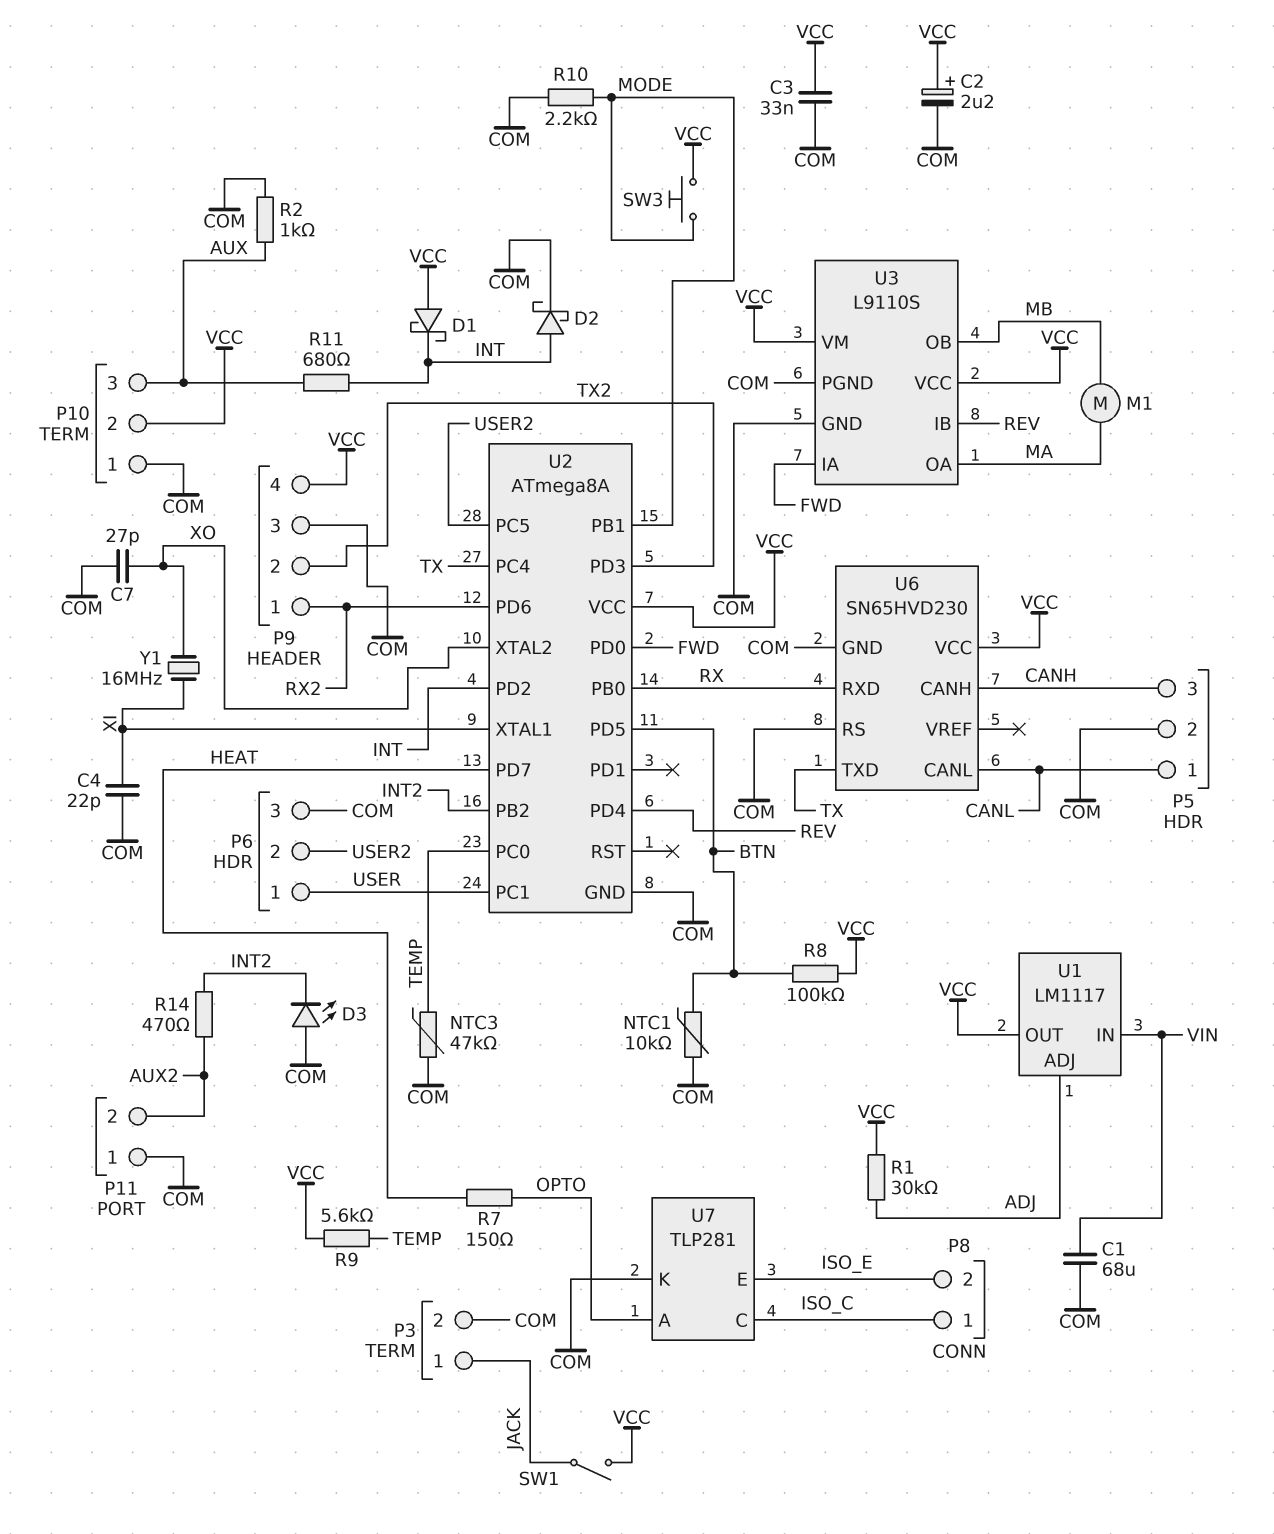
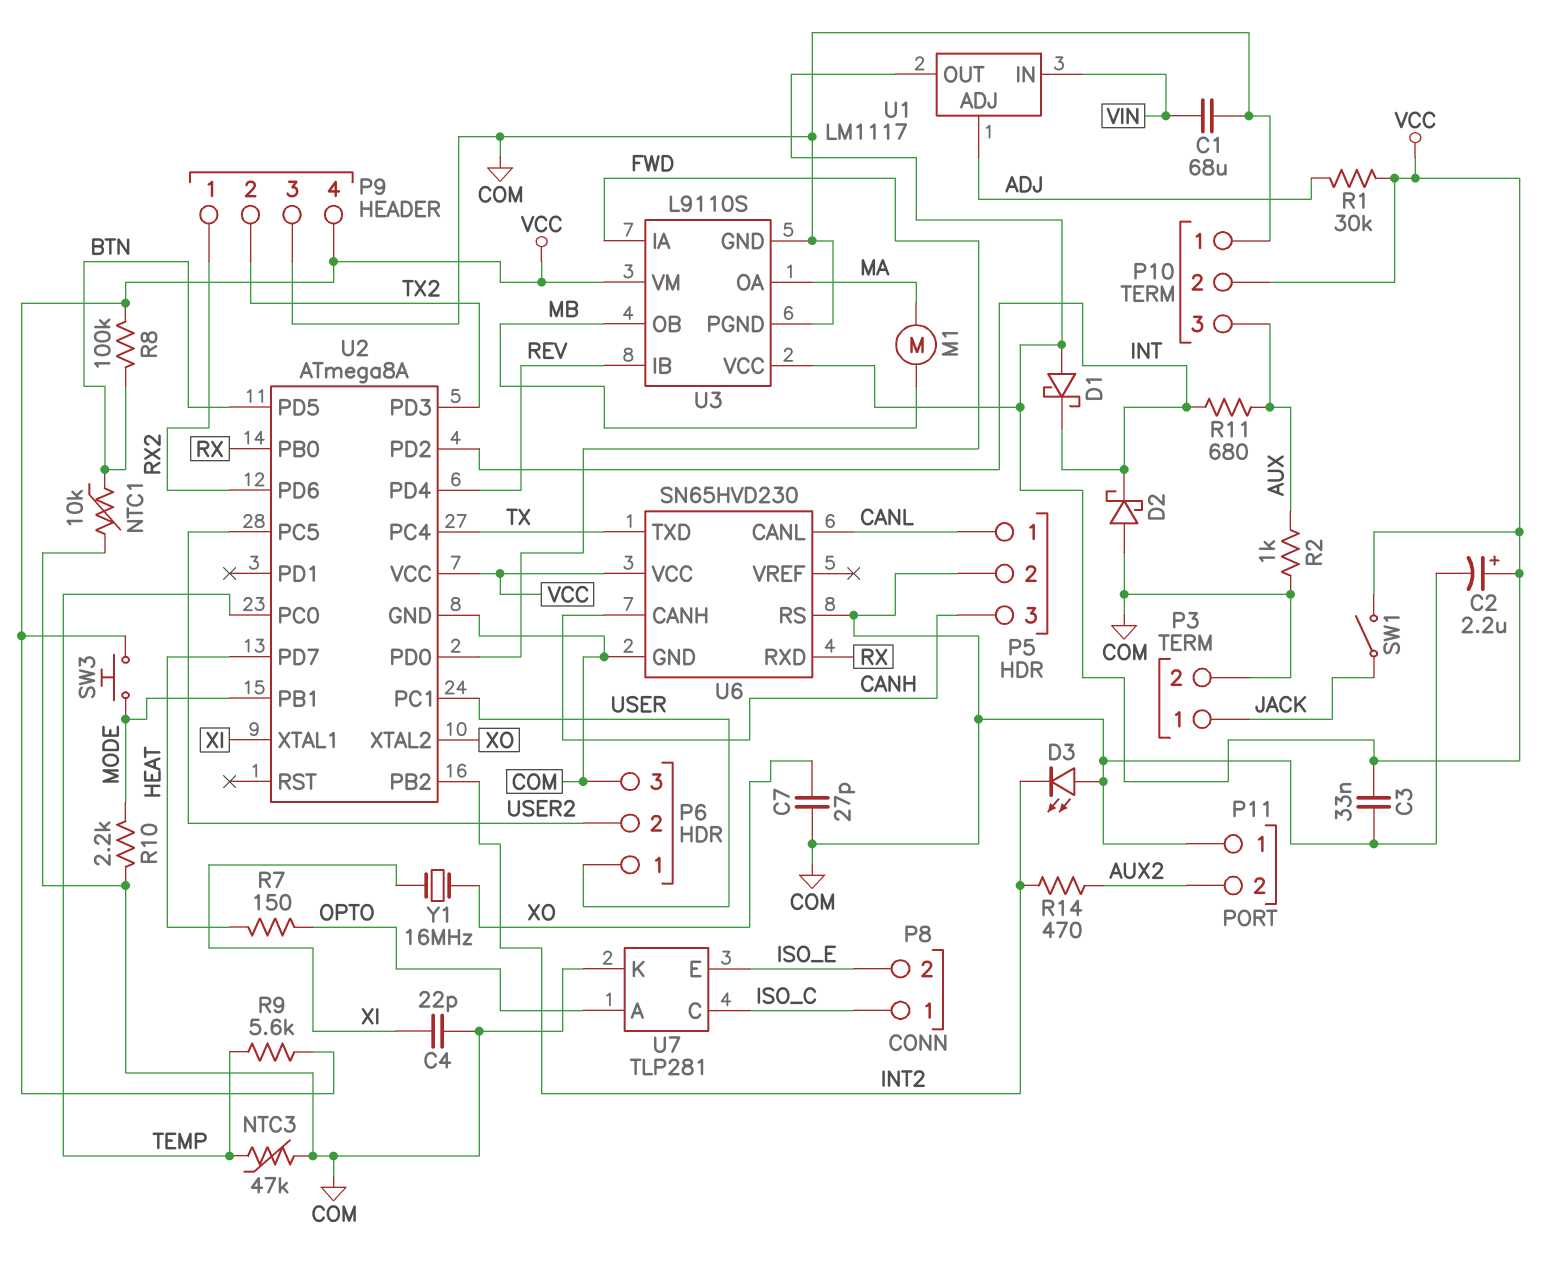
D2: schottky (A INT, K COM) -> schottky (A COM, K INT)

